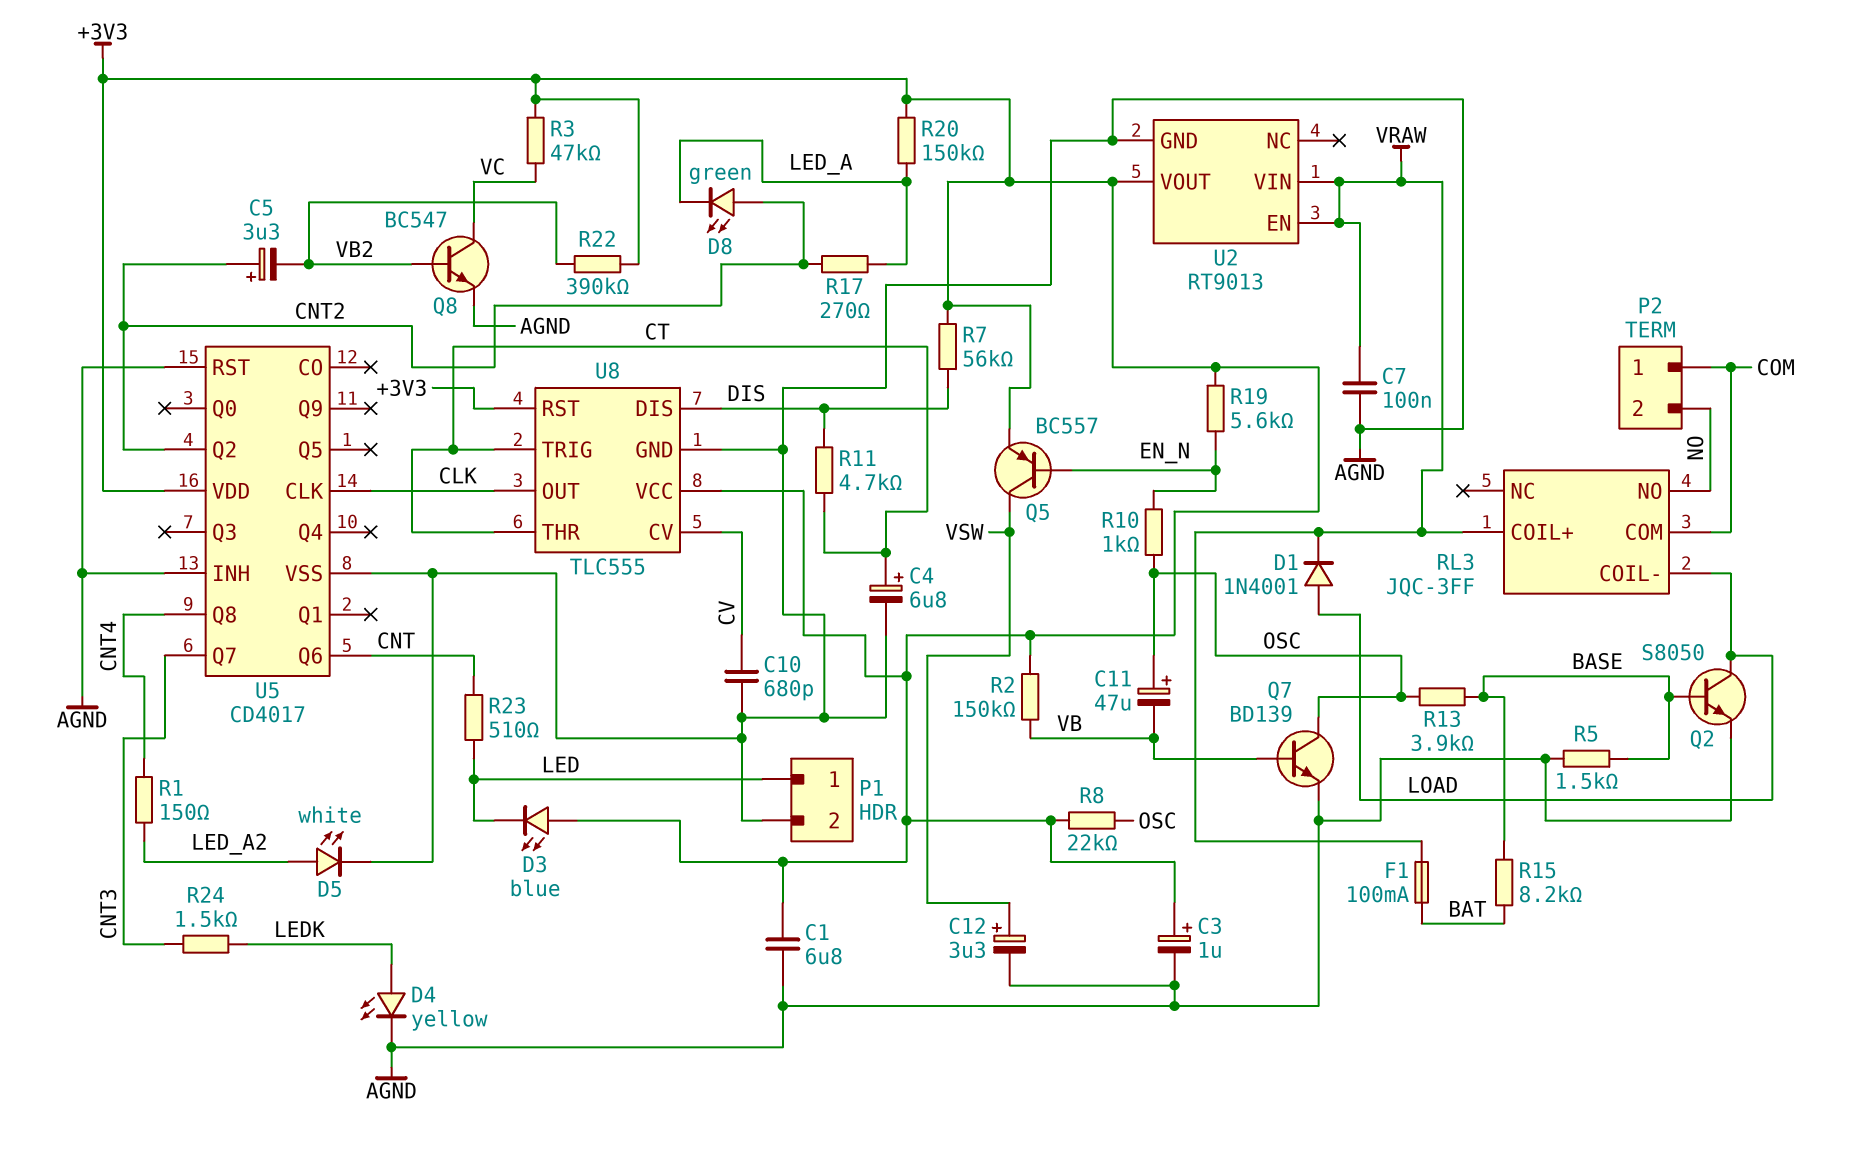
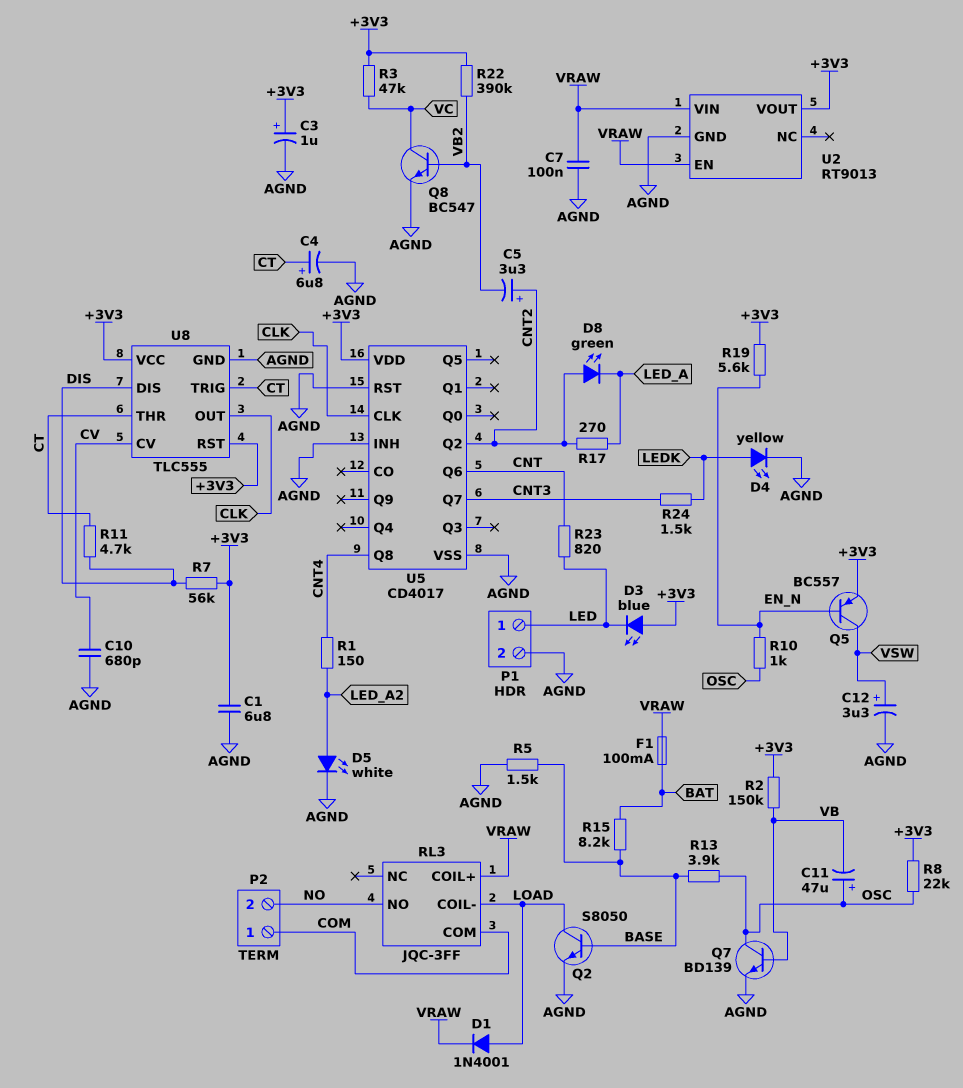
R20: 150k (+3V3, LED_A) -> none
R23: 510 (CNT, LED) -> 820 (CNT, LED)

